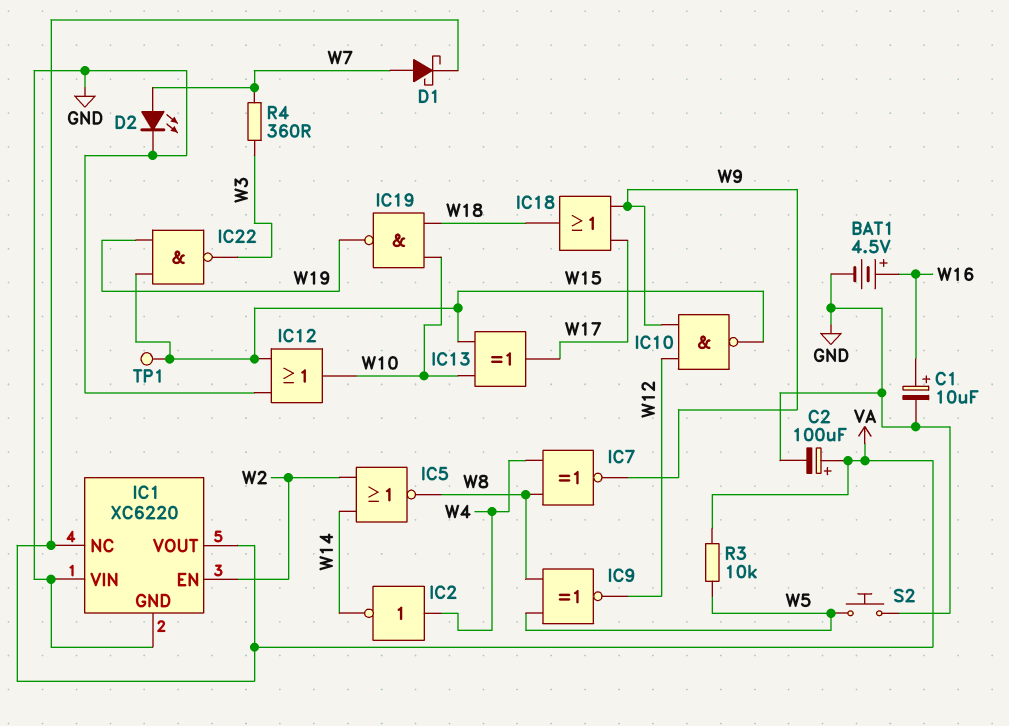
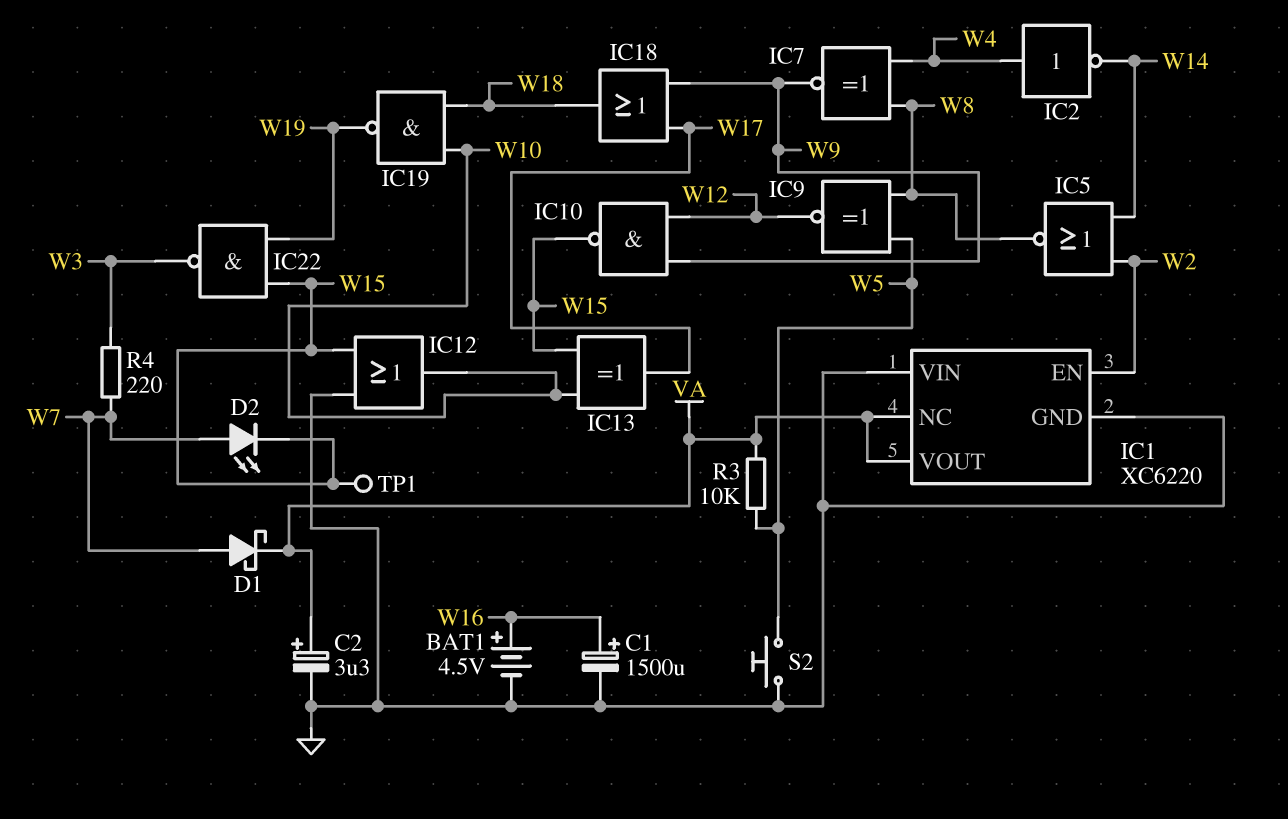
C1: 10uF (plus W16, minus GND) -> 1500uF (plus W16, minus GND)
C2: 100uF (plus VA, minus GND) -> 3.3uF (plus VA, minus GND)
D2: LED (A W7, K GND) -> LED (A W7, K W15)
R4: 360 (W3, W7) -> 220 (W3, W7)

